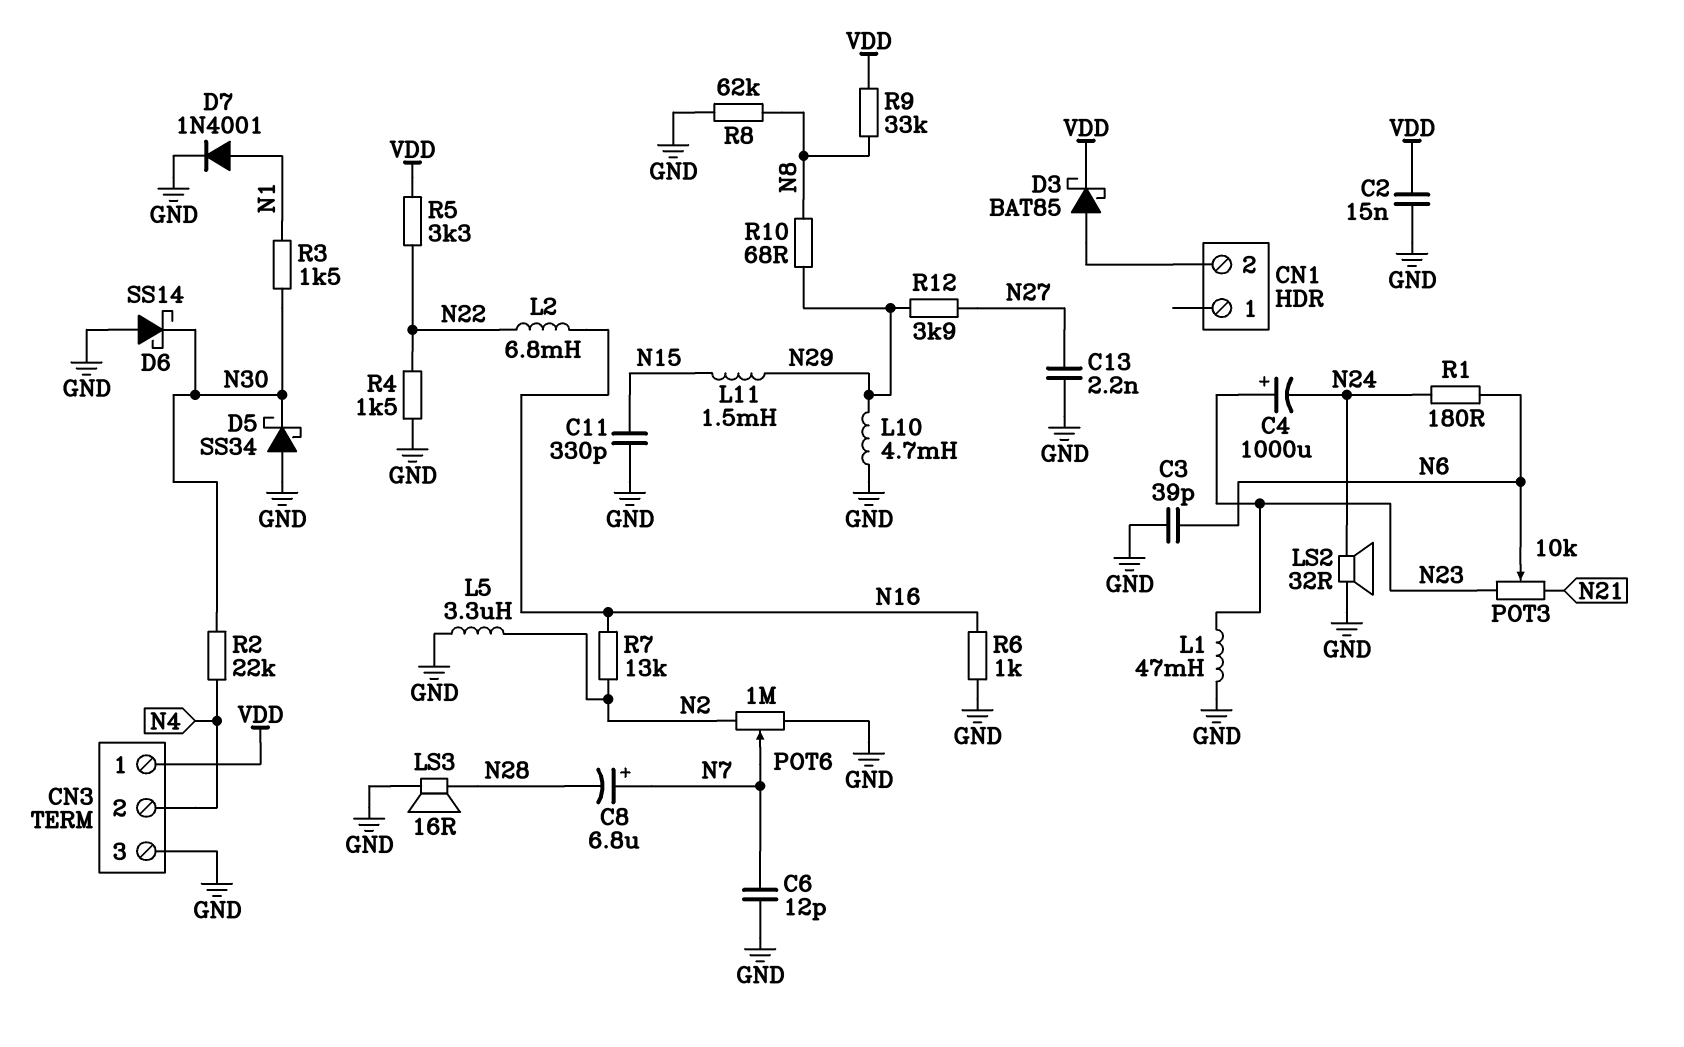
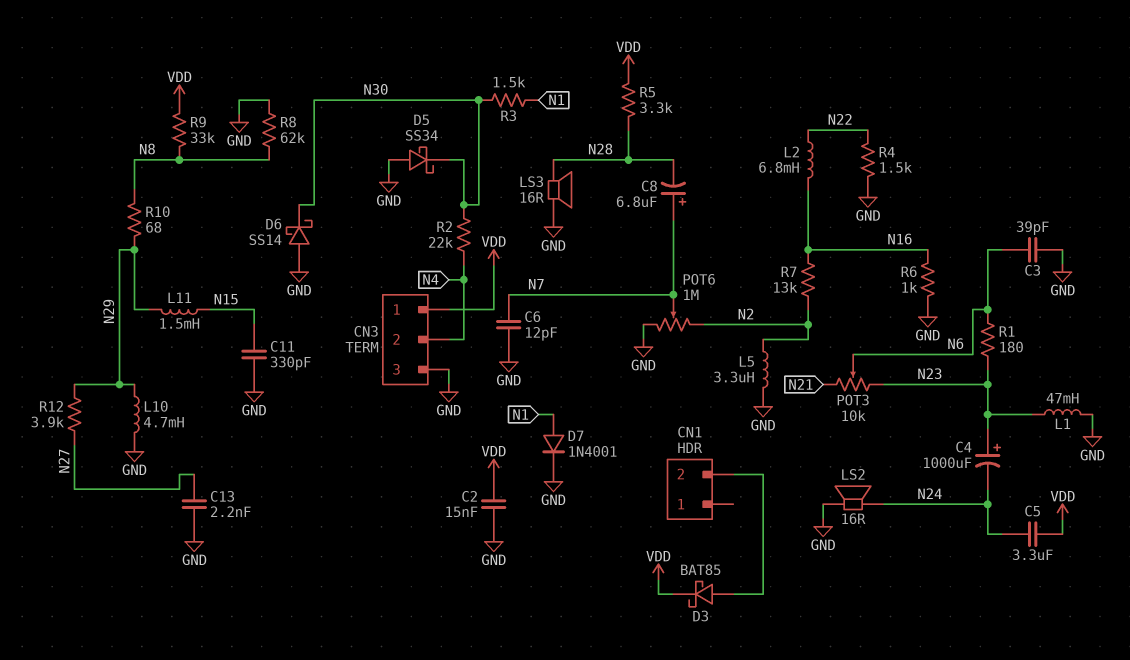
C5: none -> 3.3uF (N24, VDD)
LS2: speaker 32R (GND, N24) -> speaker 16R (GND, N24)
R1: 180 (N6, N24) -> 180 (N6, N23)
R5: 3.3k (N22, VDD) -> 3.3k (N28, VDD)

